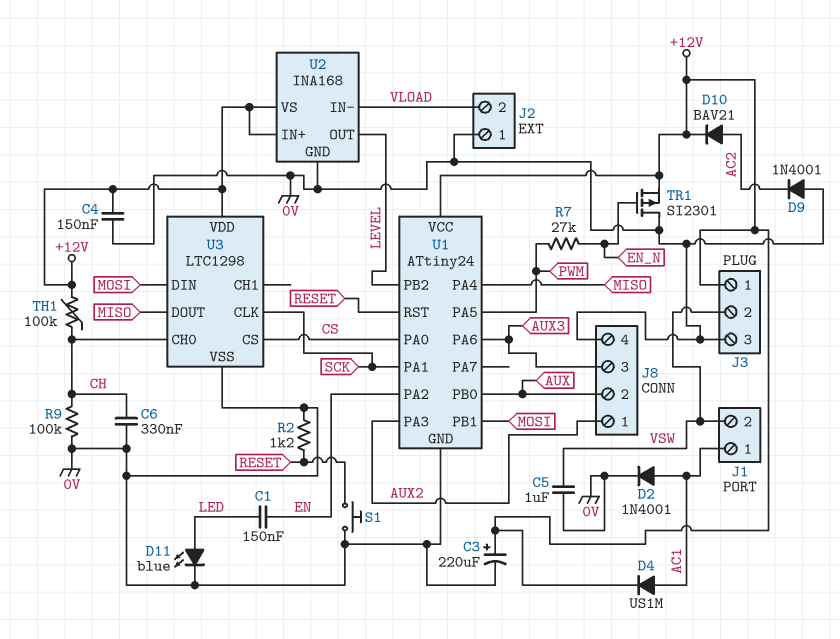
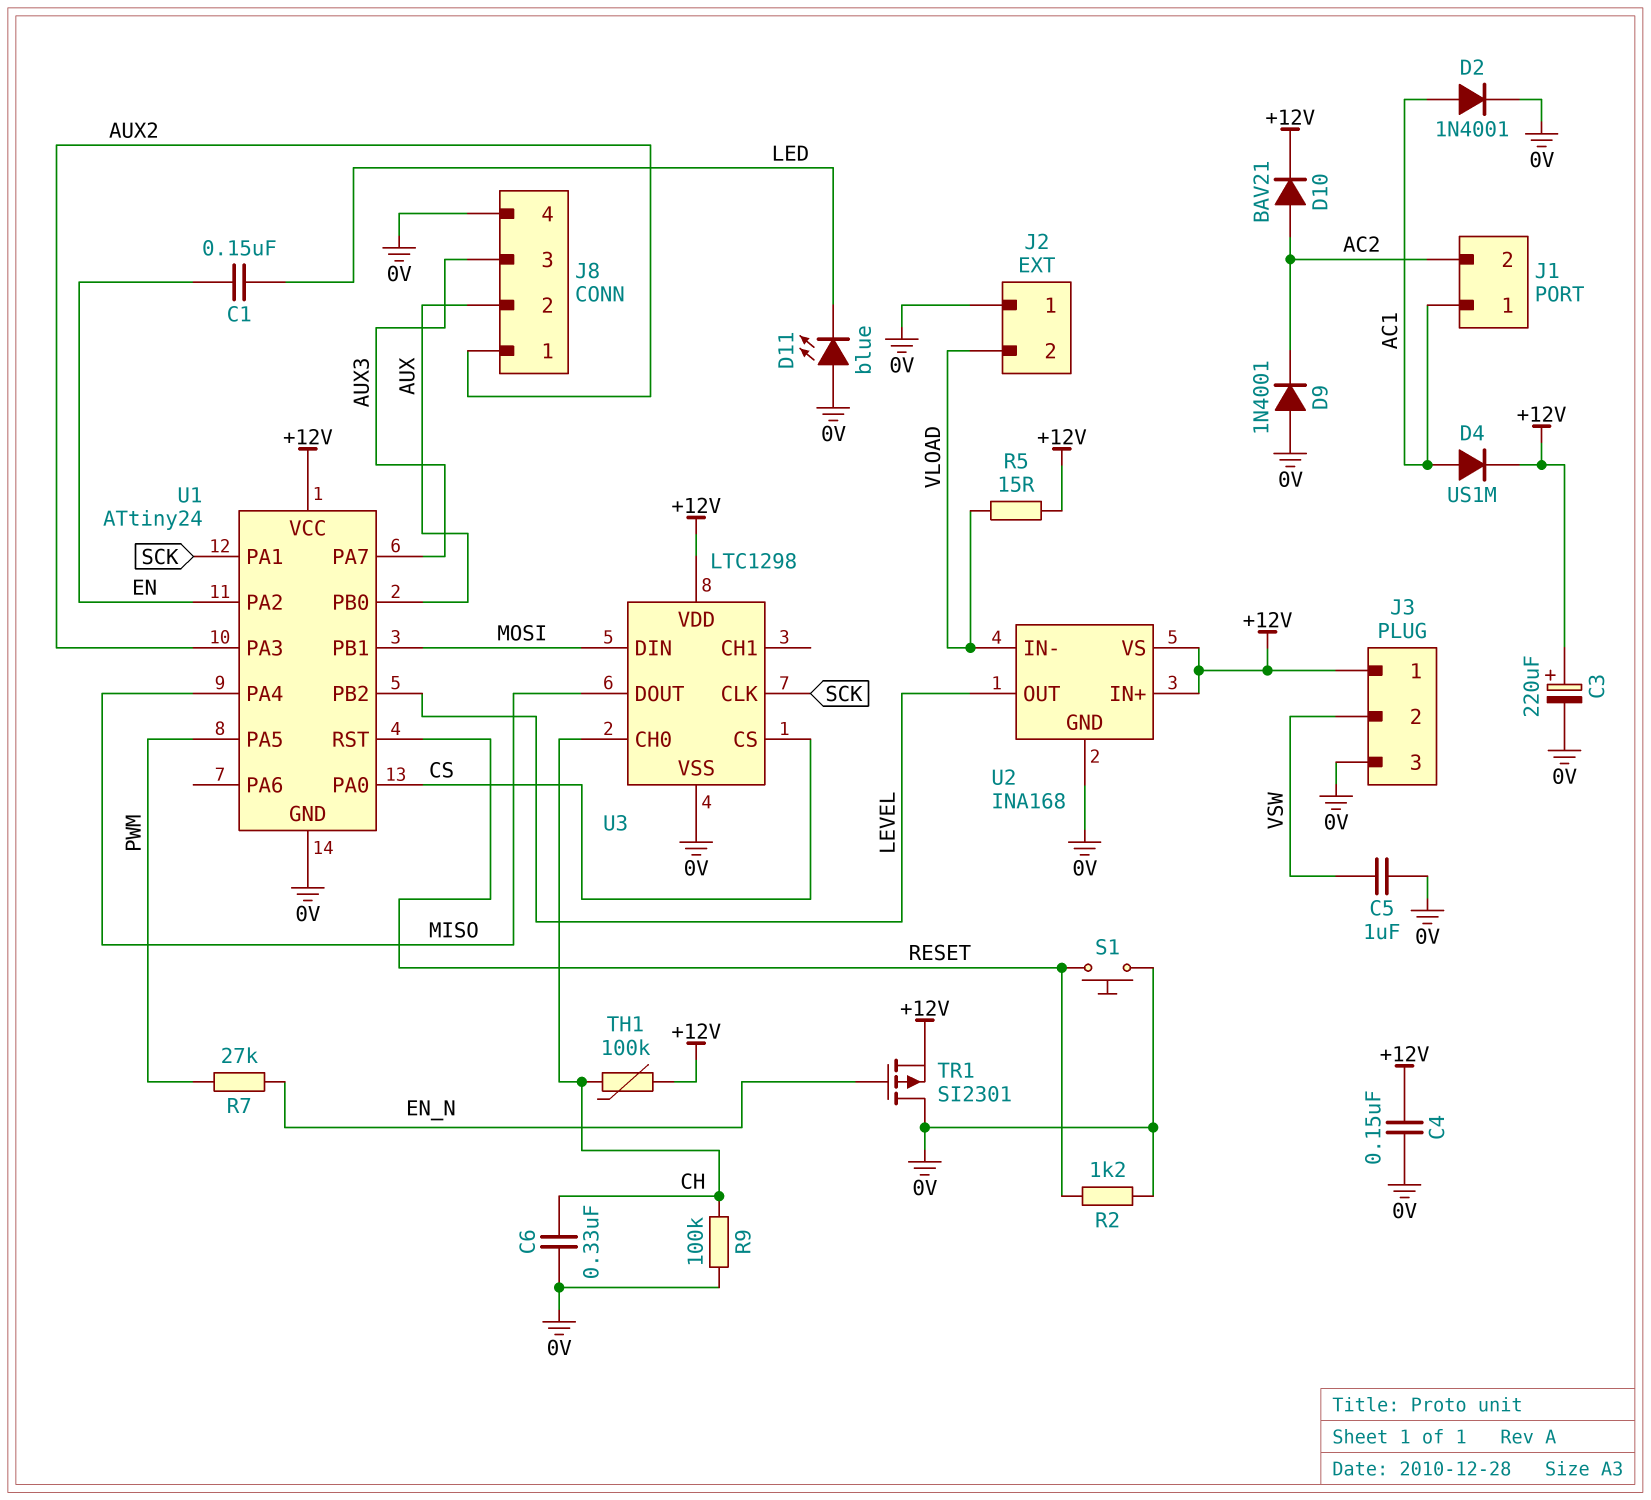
D11: LED blue (A LED, K 0V) -> LED blue (A 0V, K LED)
J1 pin 2: VSW -> AC2
R5: none -> 15 (+12V, VLOAD)
U1 pin PA6: AUX3 -> none
U1 pin PA7: none -> AUX3

